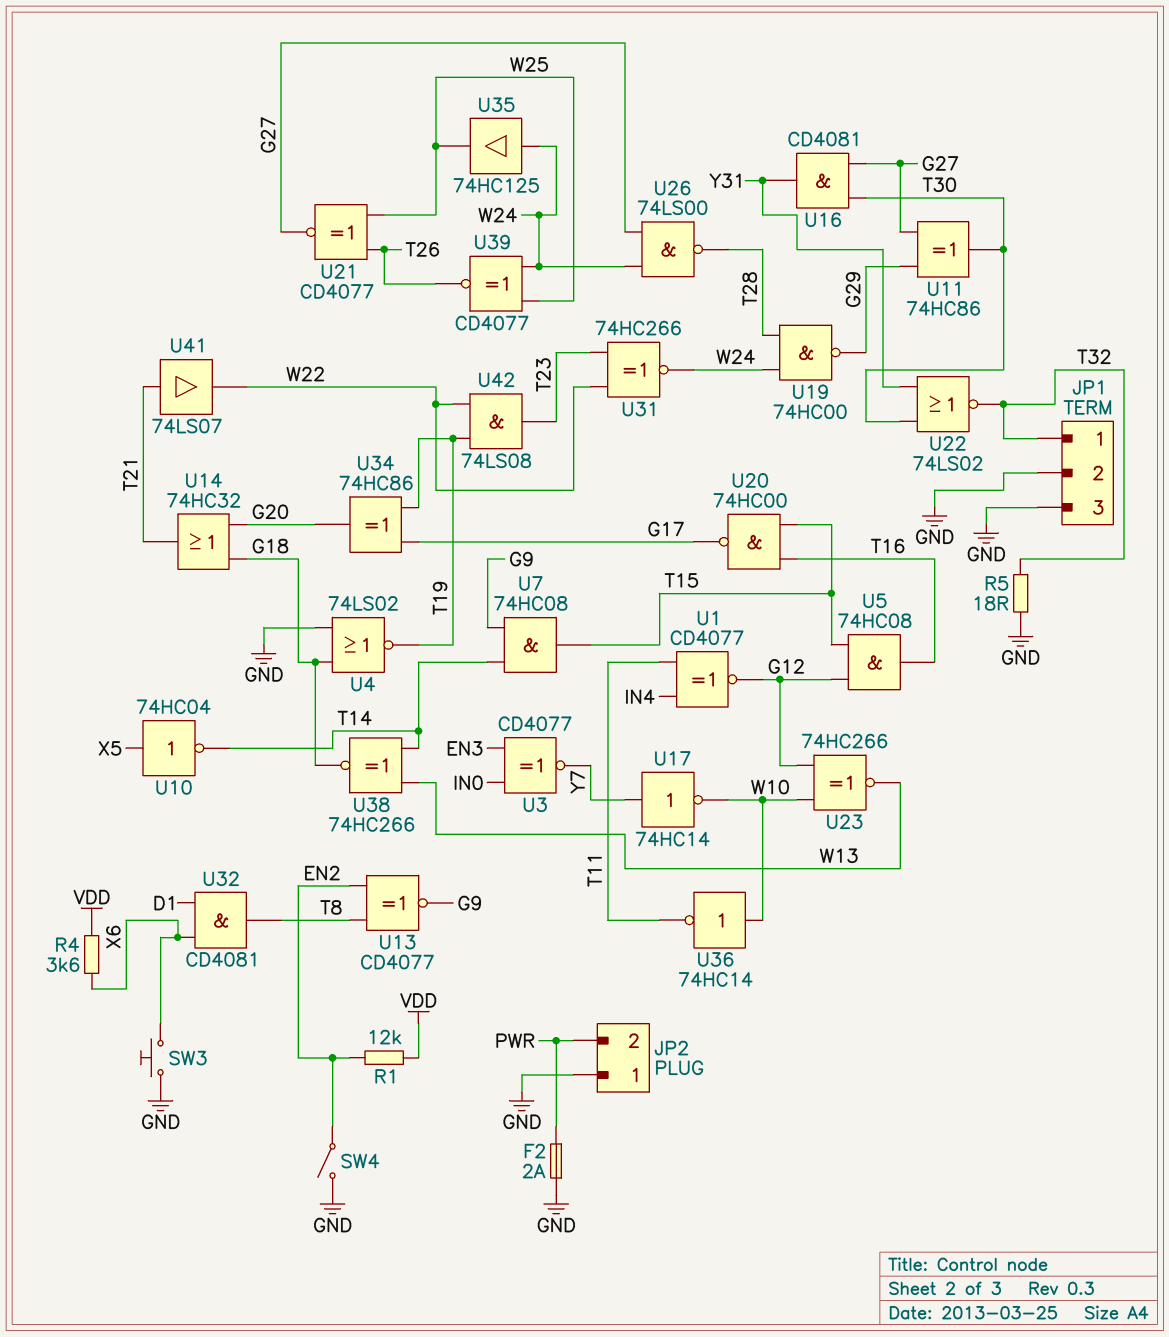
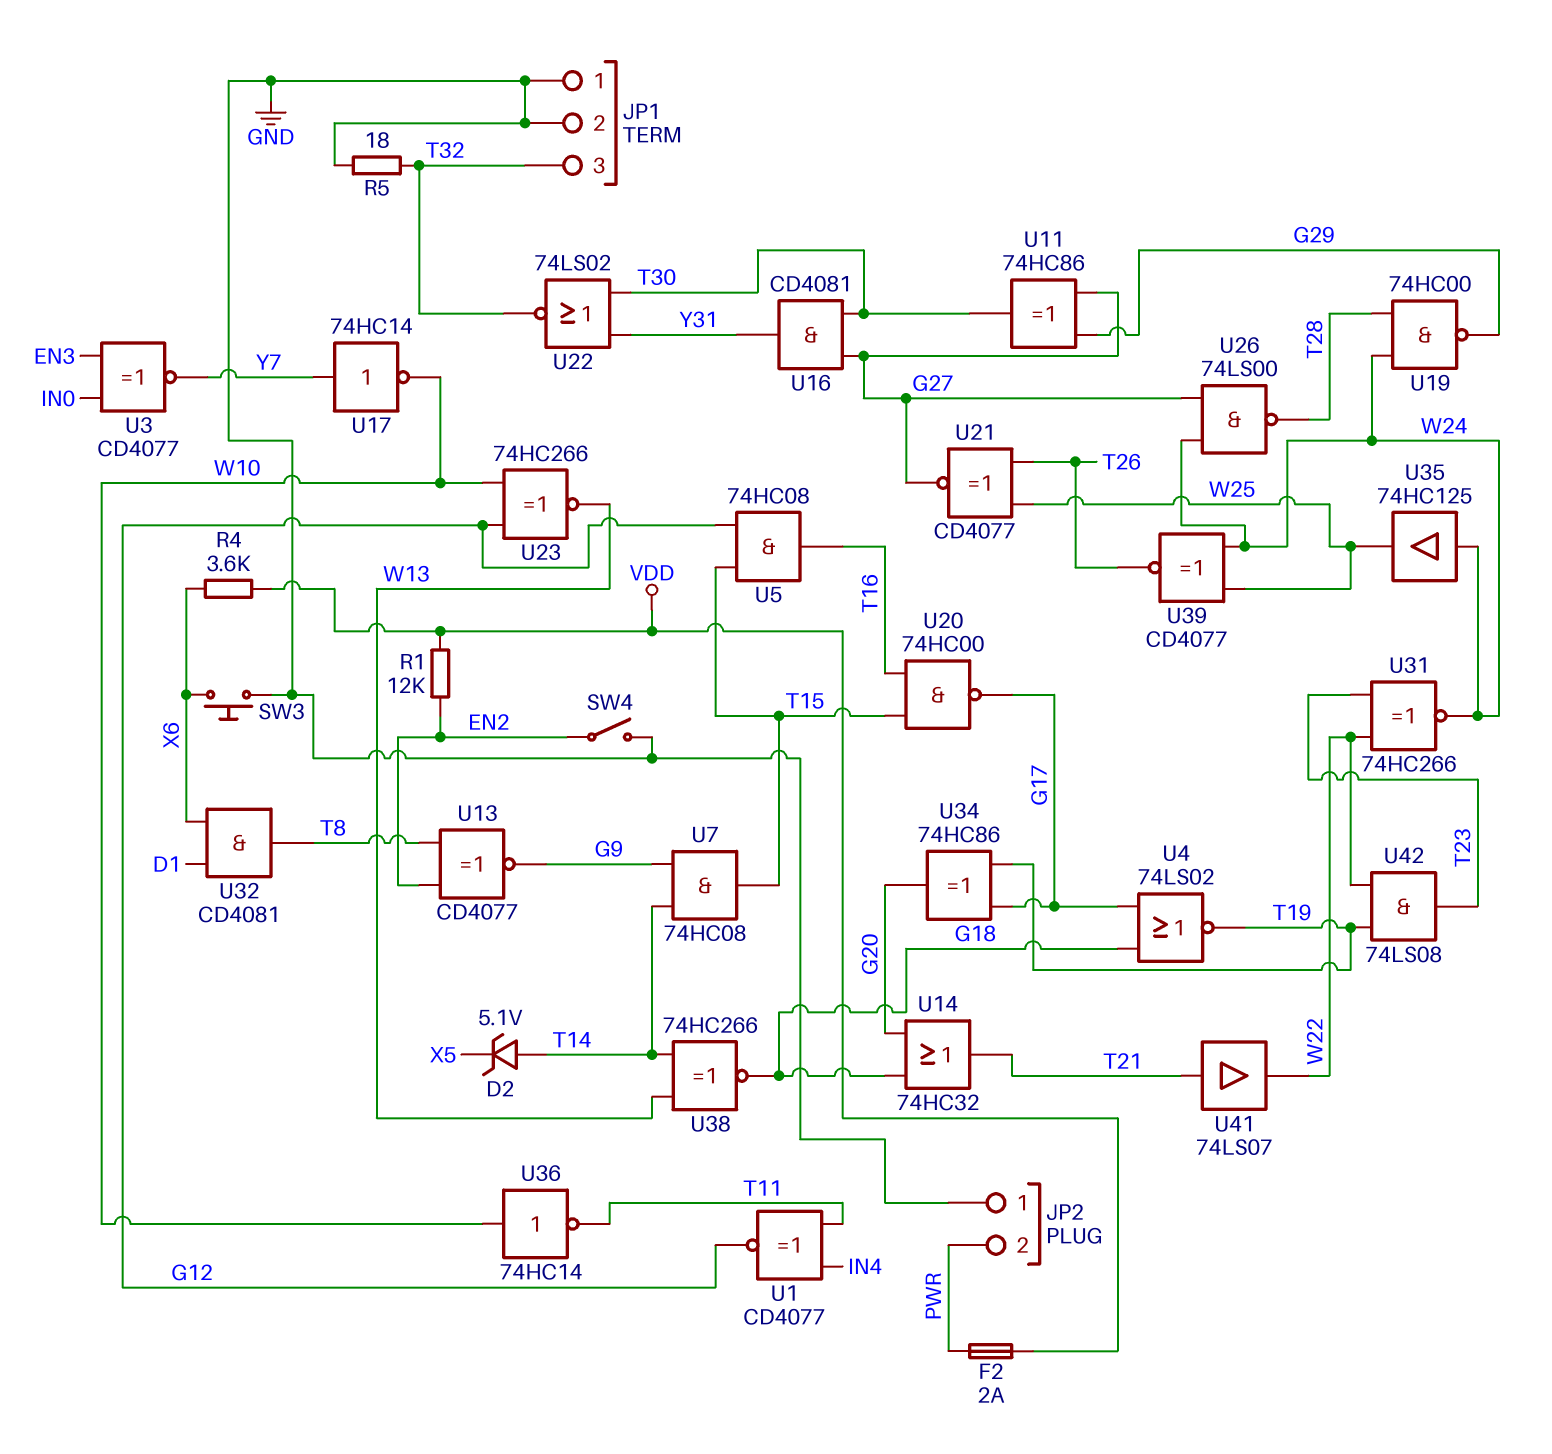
D2: none -> zener 5.1V (A T14, K X5)
F2: 2A (GND, PWR) -> 2A (PWR, VDD)
JP1 pin 1: T32 -> GND
JP1 pin 3: GND -> T32
U4: NOR 74LS02 (in G18, in GND, out T19) -> NOR 74LS02 (in G17, in G18, out T19)
U10: NOT 74HC04 (in X5, out T14) -> none

